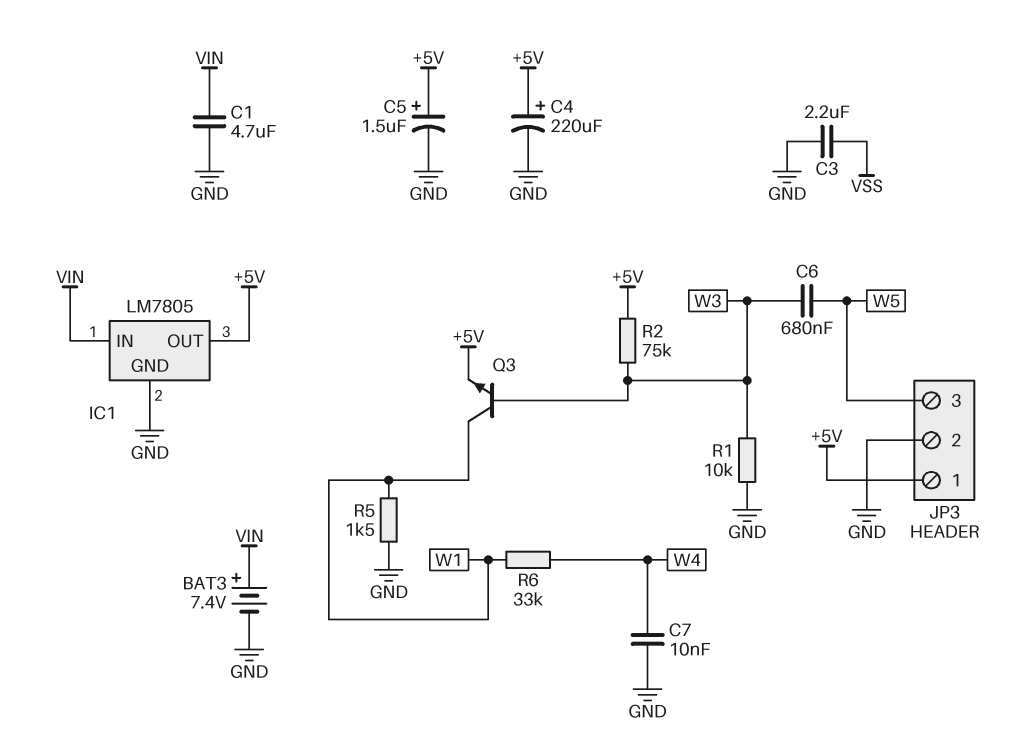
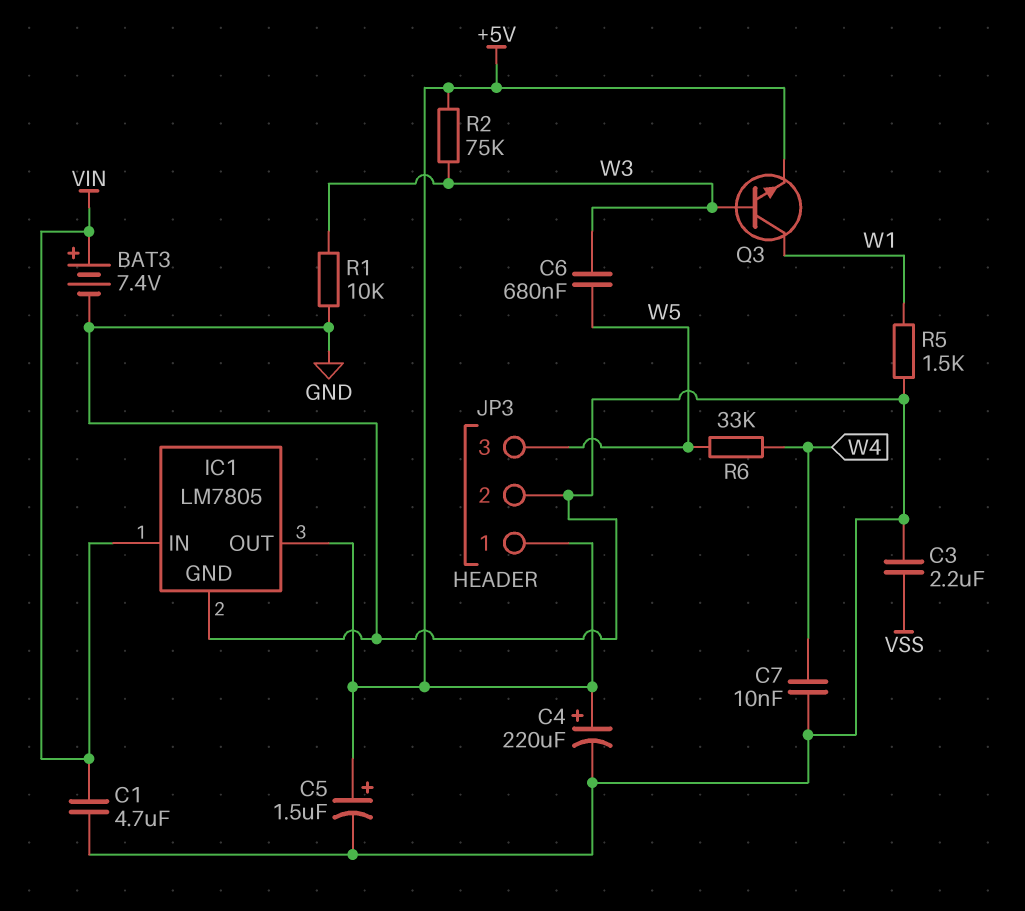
R6: 33k (W1, W4) -> 33k (W4, W5)

